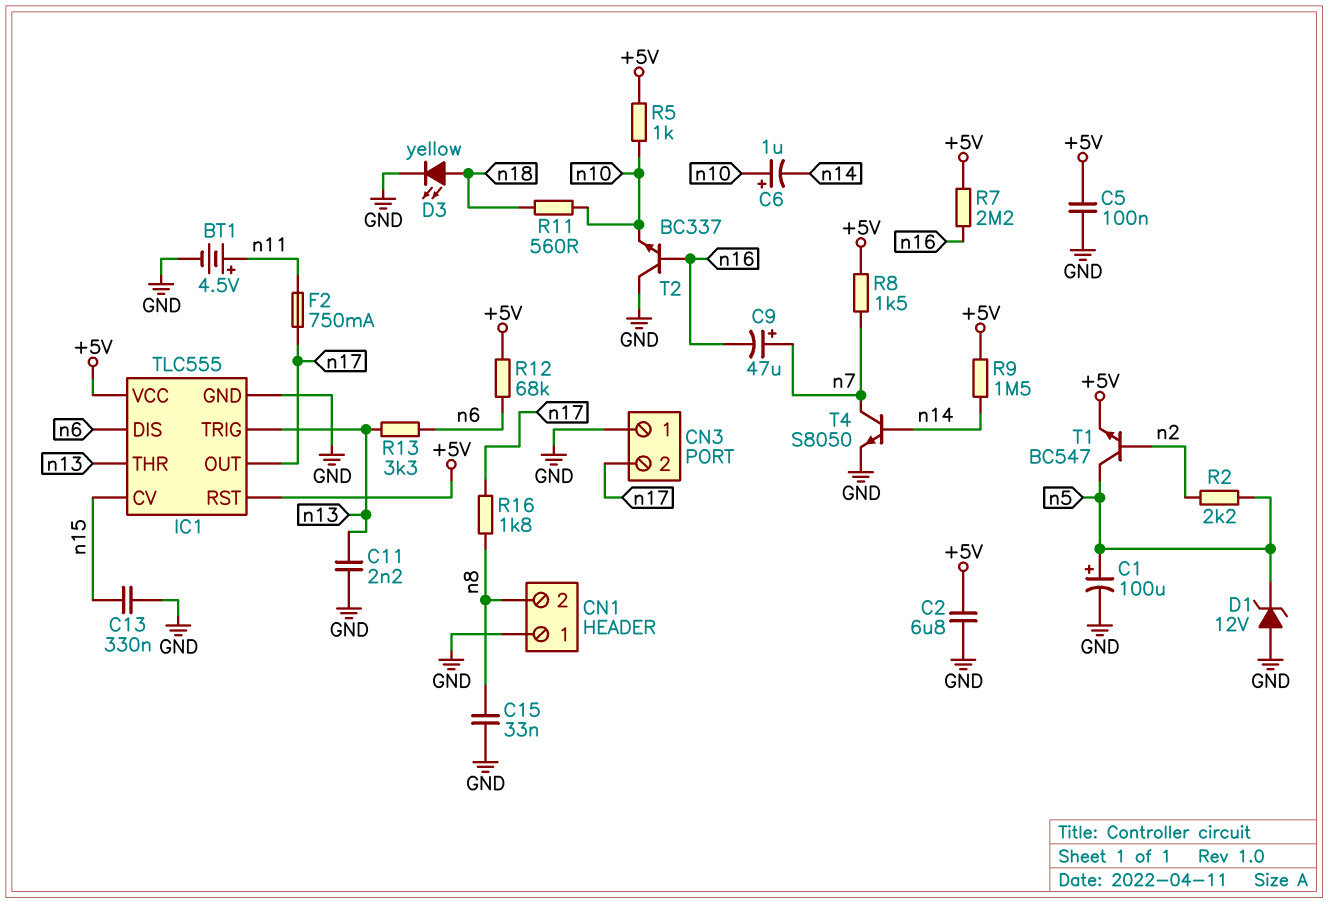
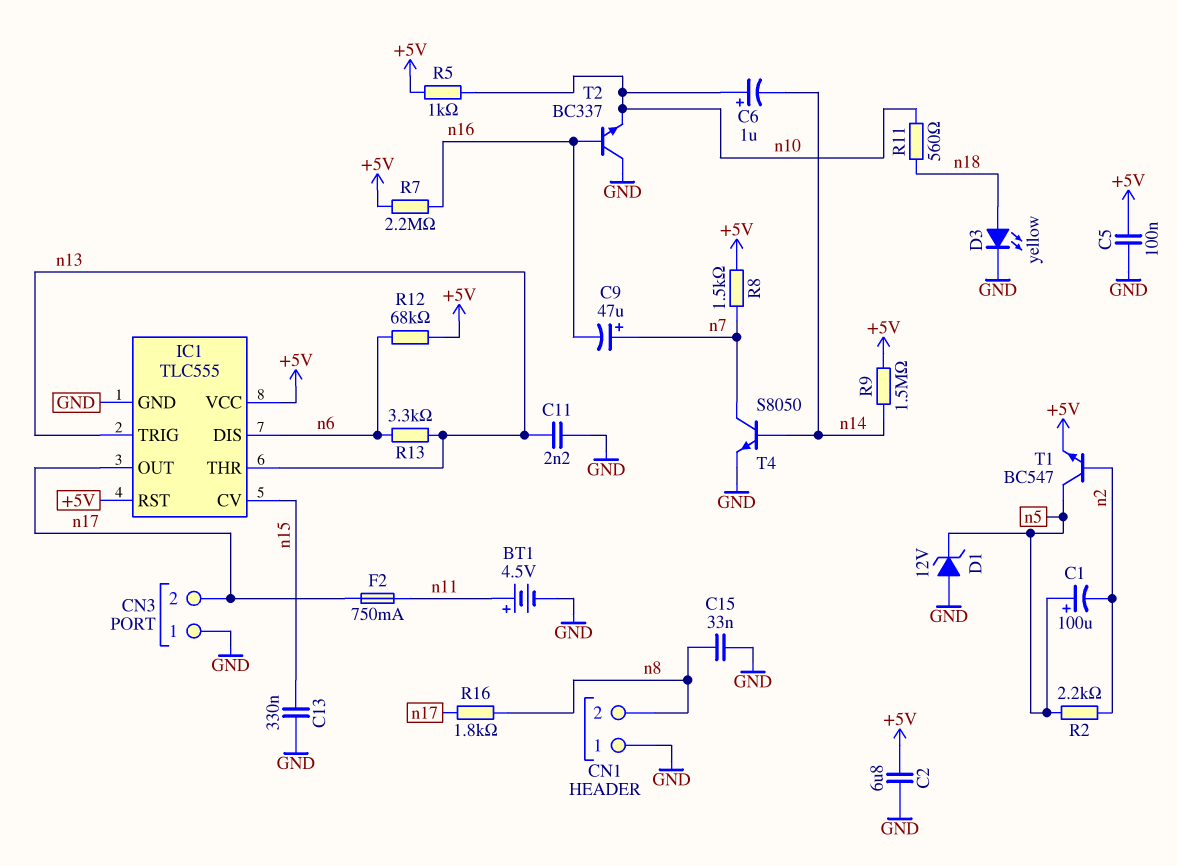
C1: 100uF (plus n5, minus GND) -> 100uF (plus n5, minus n2)

